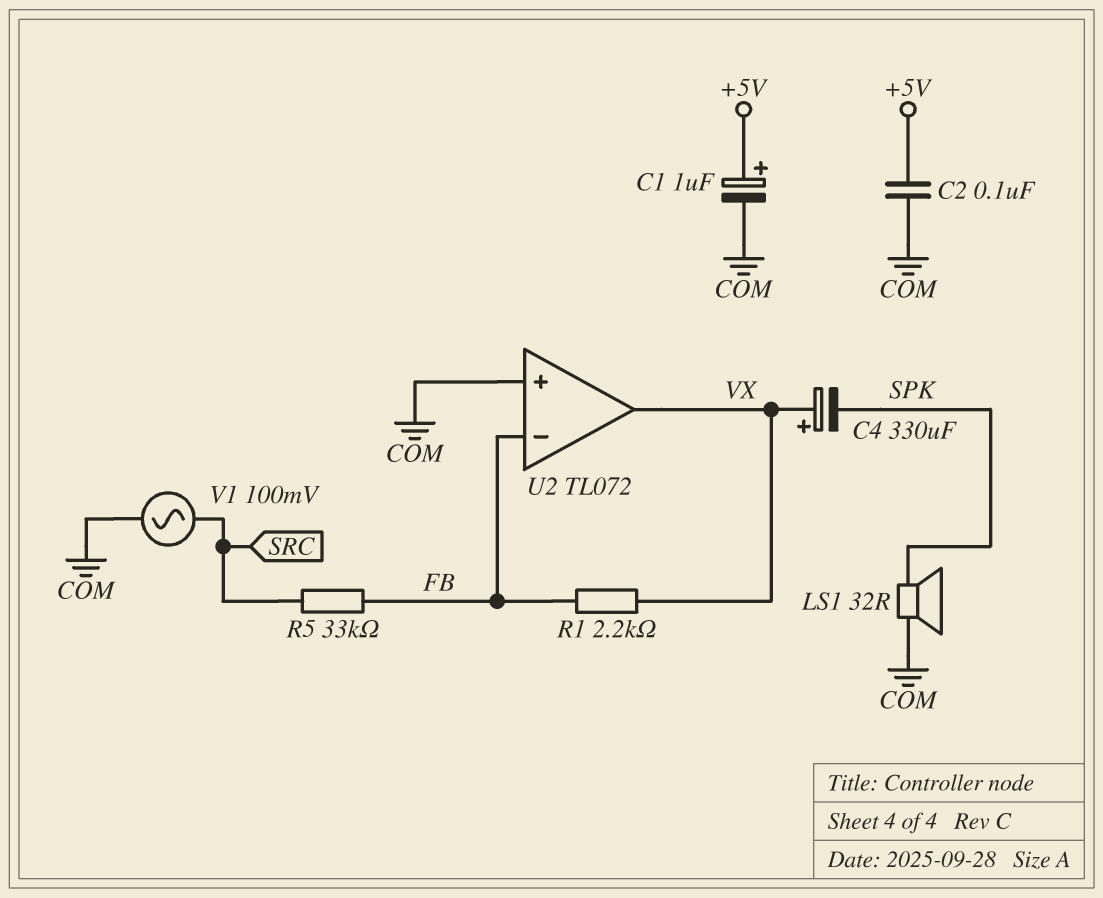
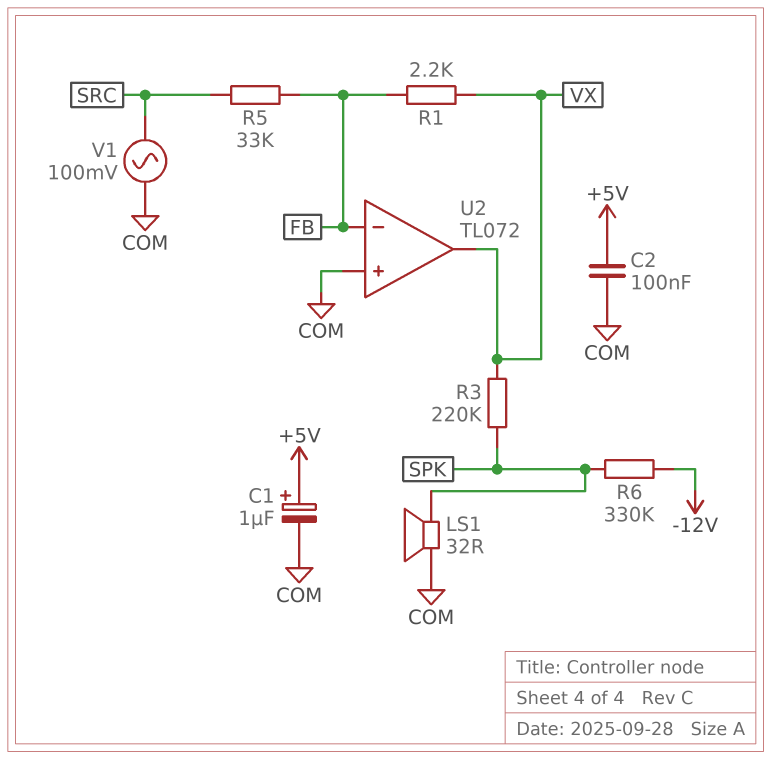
C4: 330uF (plus VX, minus SPK) -> none
R3: none -> 220k (SPK, VX)
R6: none -> 330k (-12V, SPK)

